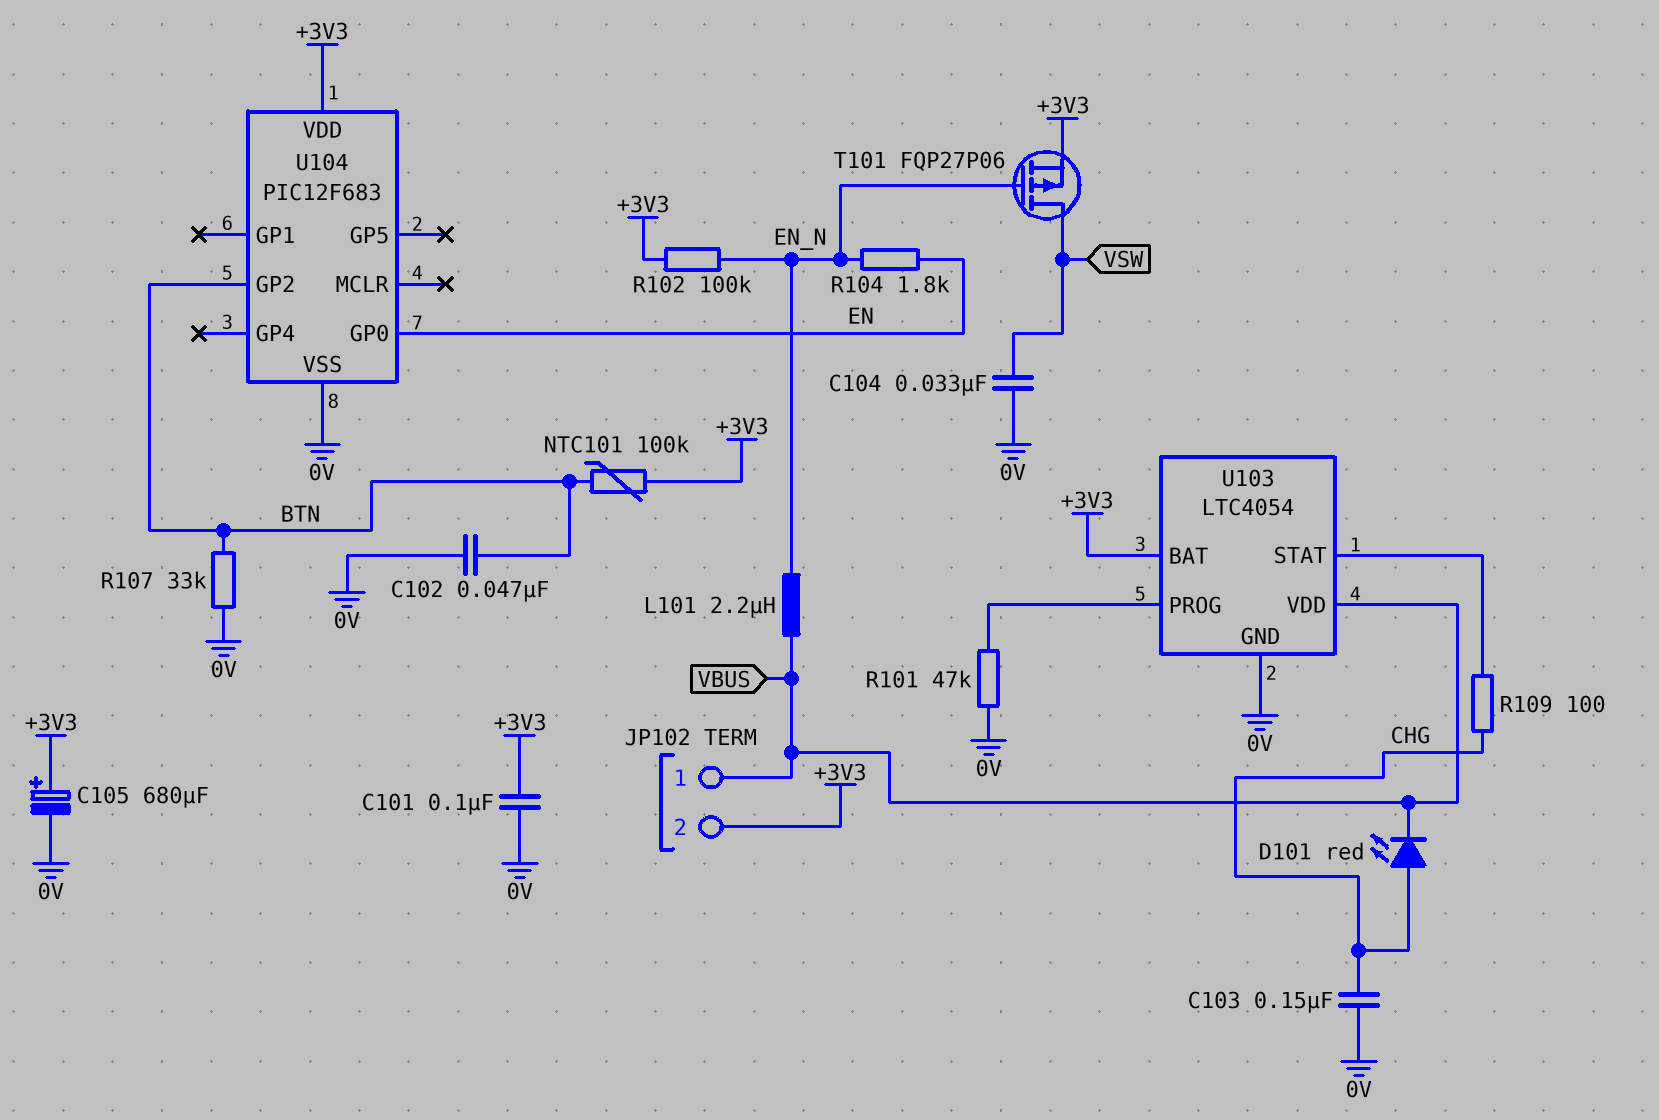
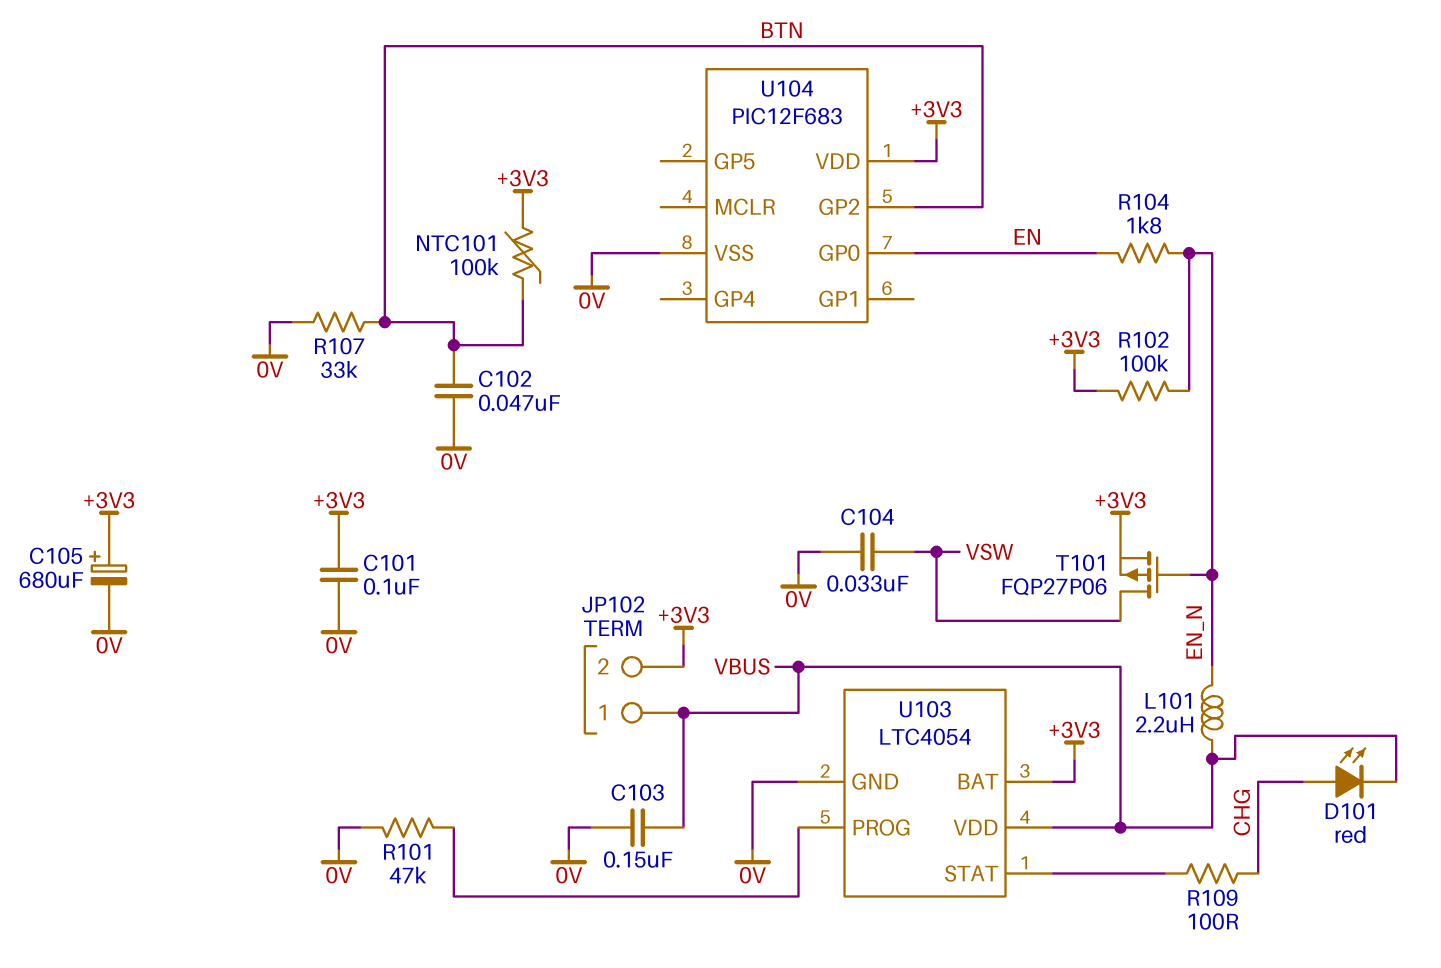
C103: 150nF (0V, CHG) -> 150nF (0V, VBUS)

